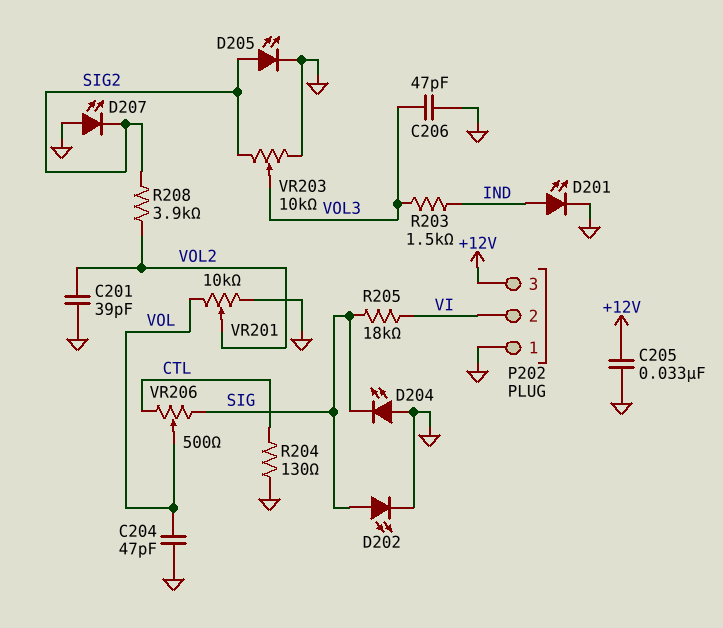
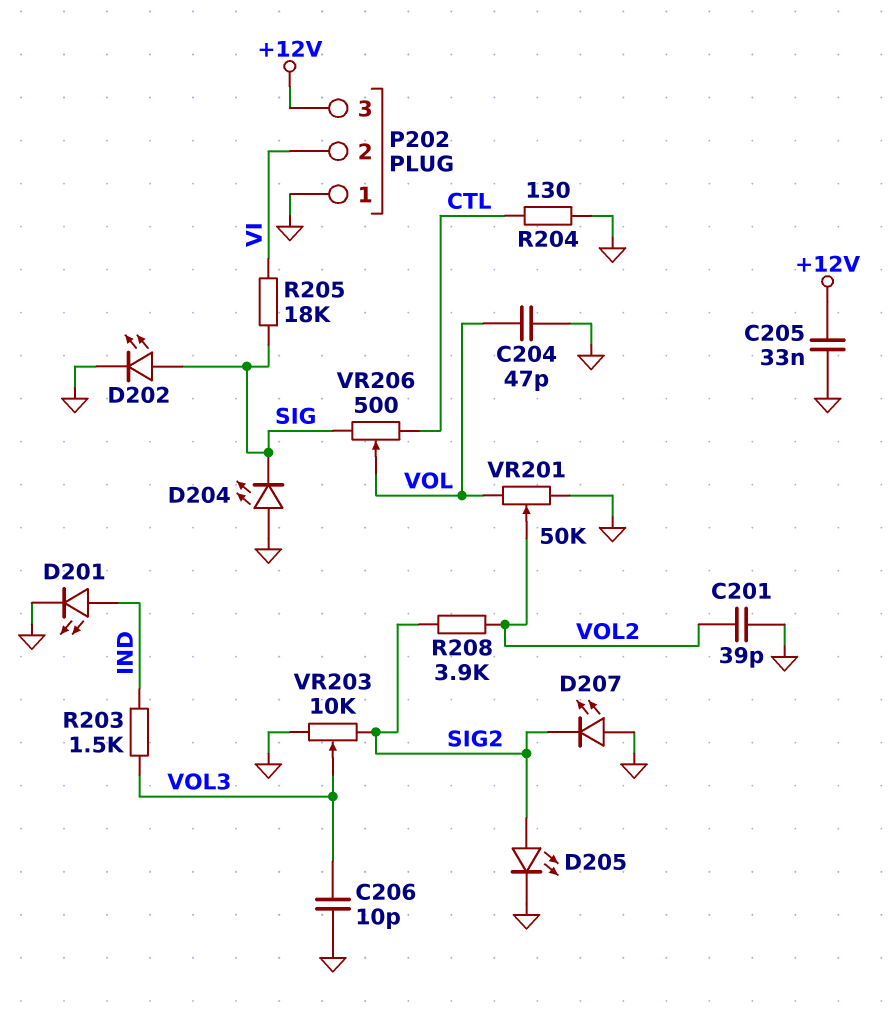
C206: 47pF (GND, VOL3) -> 10pF (GND, VOL3)
VR201: 10k (GND, VOL, wiper VOL2) -> 50k (GND, VOL, wiper VOL2)

